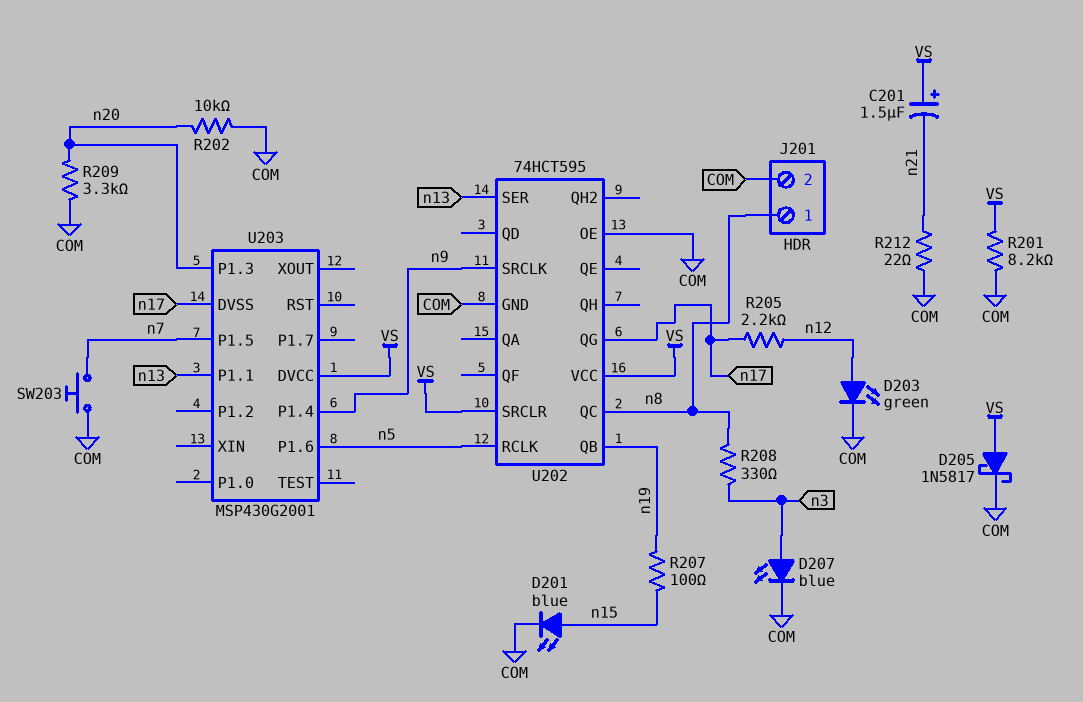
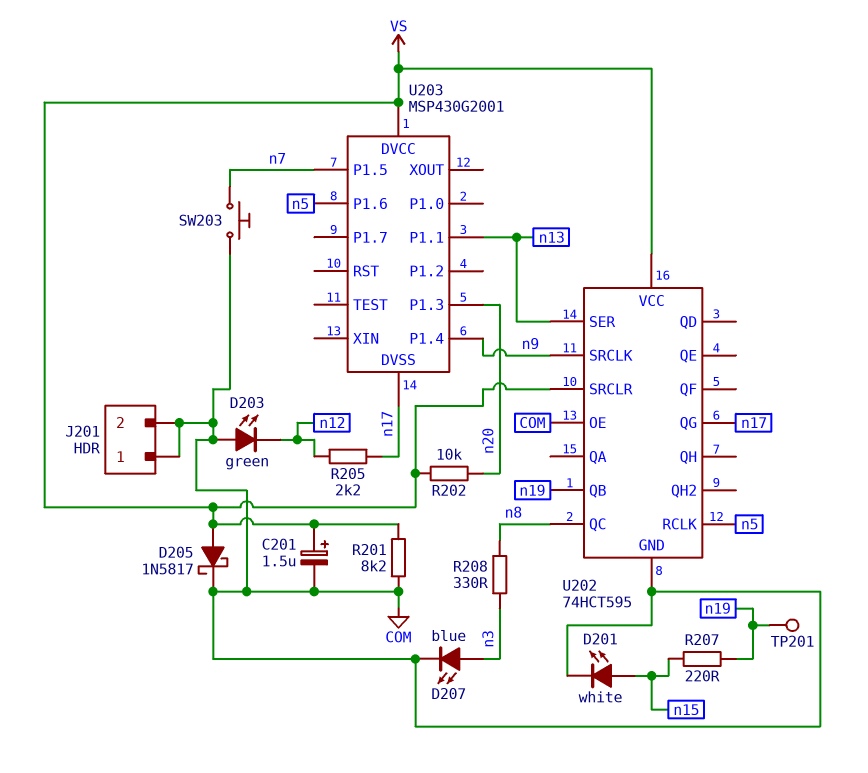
C201: 1.5uF (plus VS, minus n21) -> 1.5uF (plus VS, minus COM)
D201: LED blue (A n15, K COM) -> LED white (A n15, K COM)
D203: LED green (A n12, K COM) -> LED green (A COM, K n12)
J201 pin 1: n8 -> COM
R202: 10k (COM, n20) -> 10k (VS, n20)
R207: 100 (n15, n19) -> 220 (n15, n19)
R209: 3.3k (COM, n20) -> none
R212: 22 (COM, n21) -> none
TP201: none -> test point (n19)

